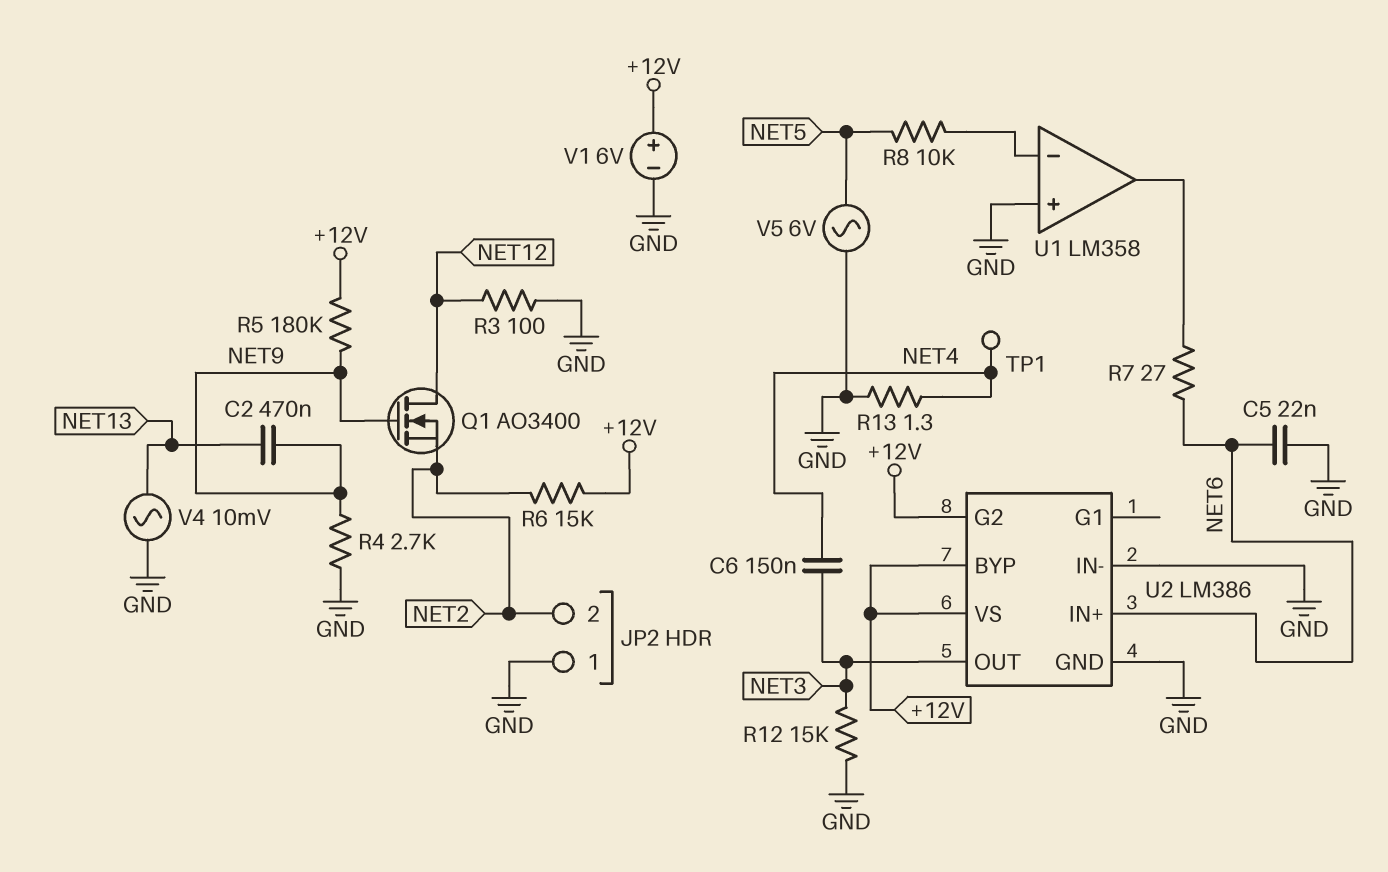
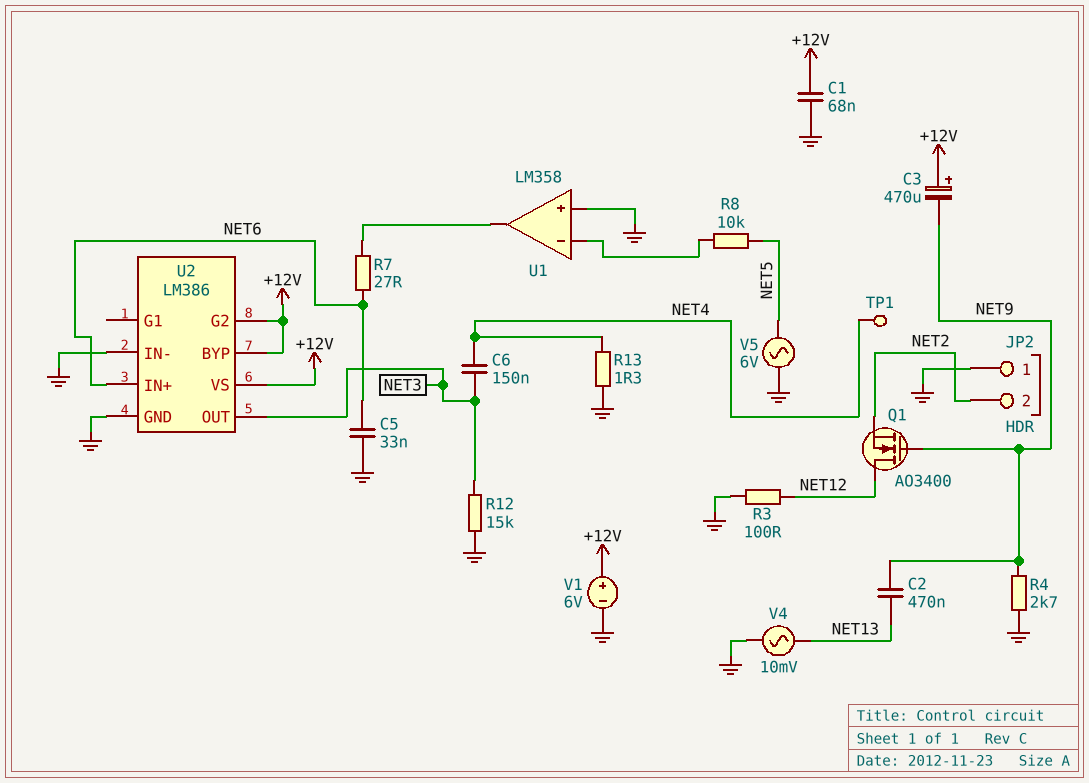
C1: none -> 68nF (+12V, GND)
C3: none -> 470uF (plus +12V, minus NET9)
C5: 22nF (GND, NET6) -> 33nF (GND, NET6)
R5: 180k (+12V, NET9) -> none
R6: 15k (+12V, NET2) -> none

